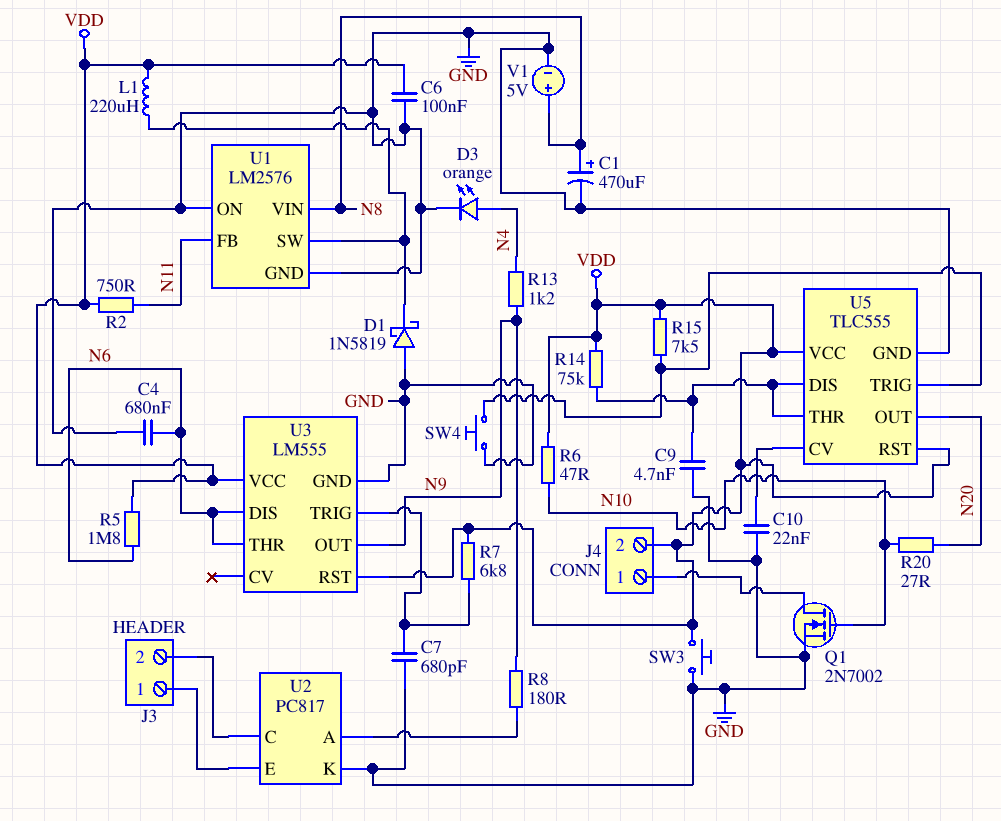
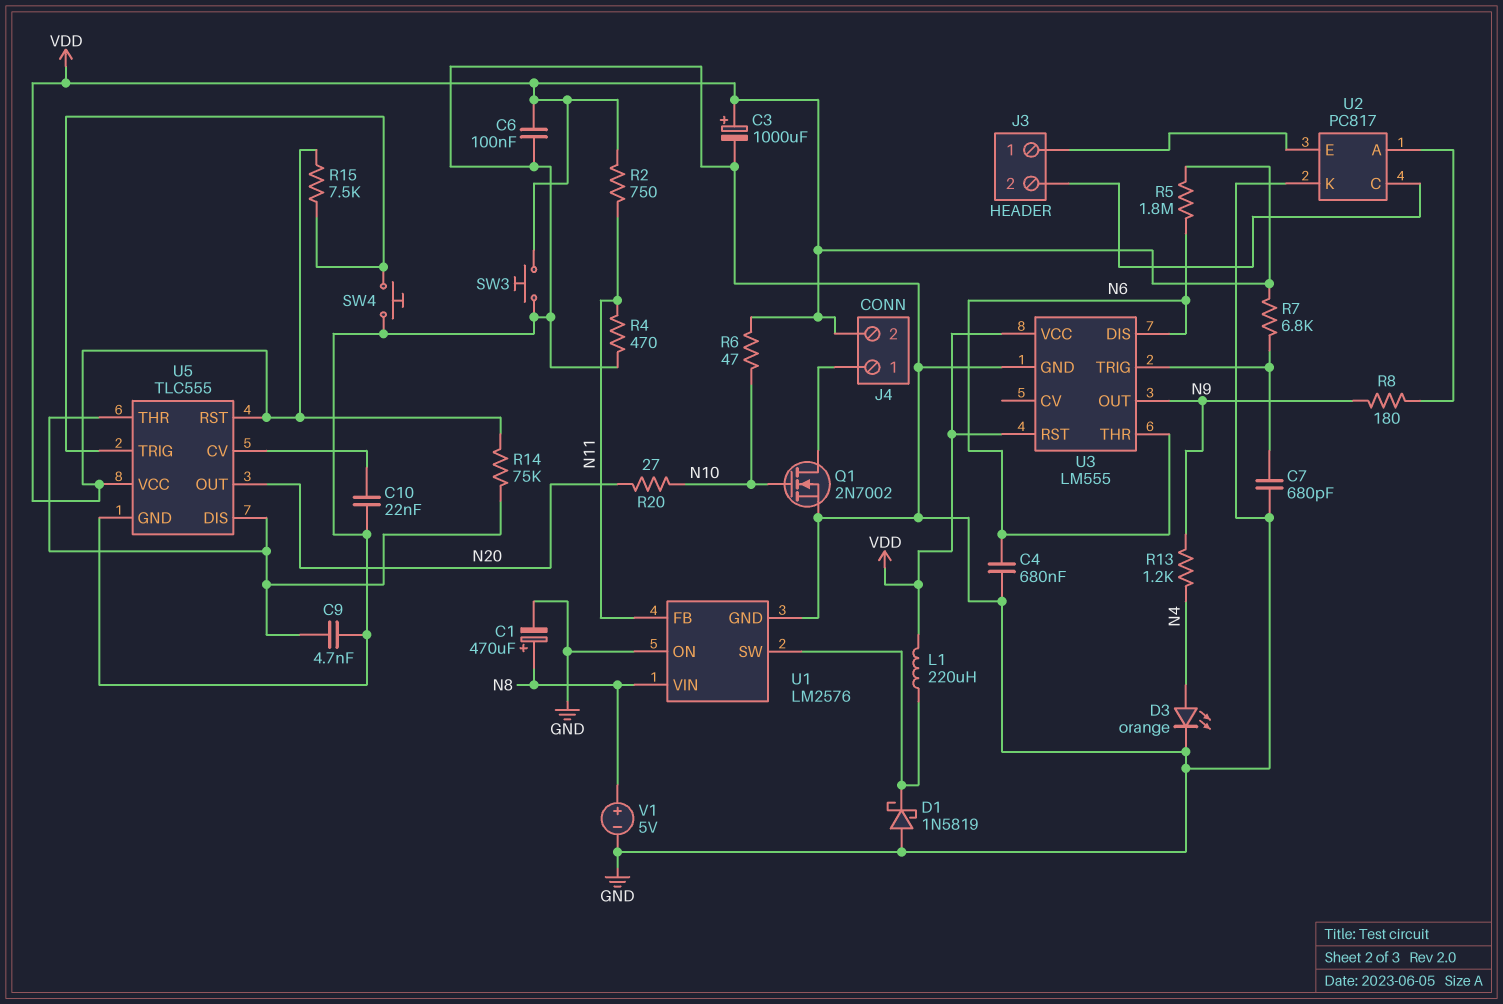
C3: none -> 1000uF (plus VDD, minus GND)
R4: none -> 470 (GND, N11)

